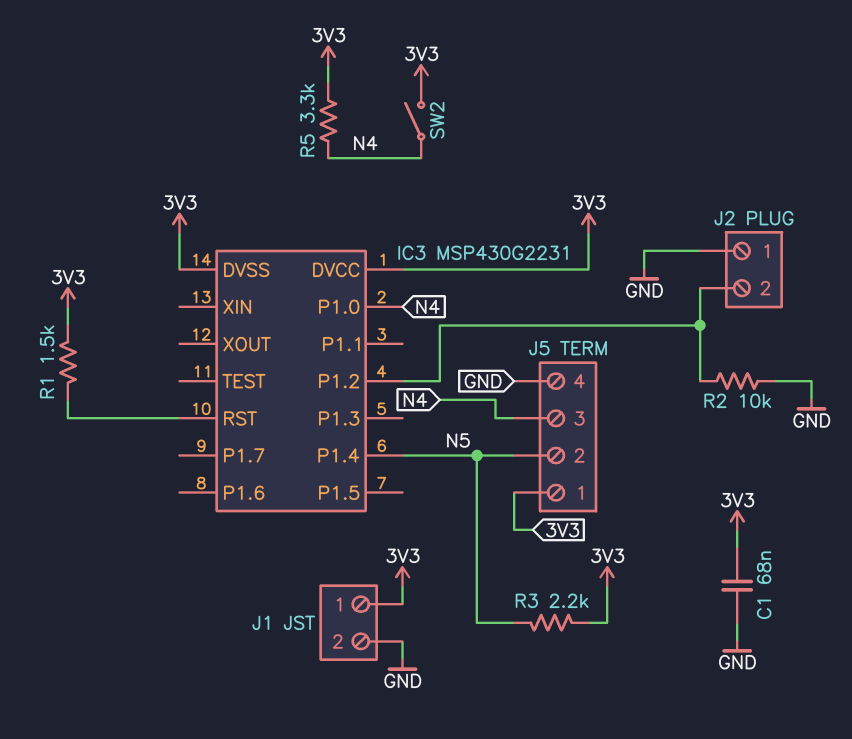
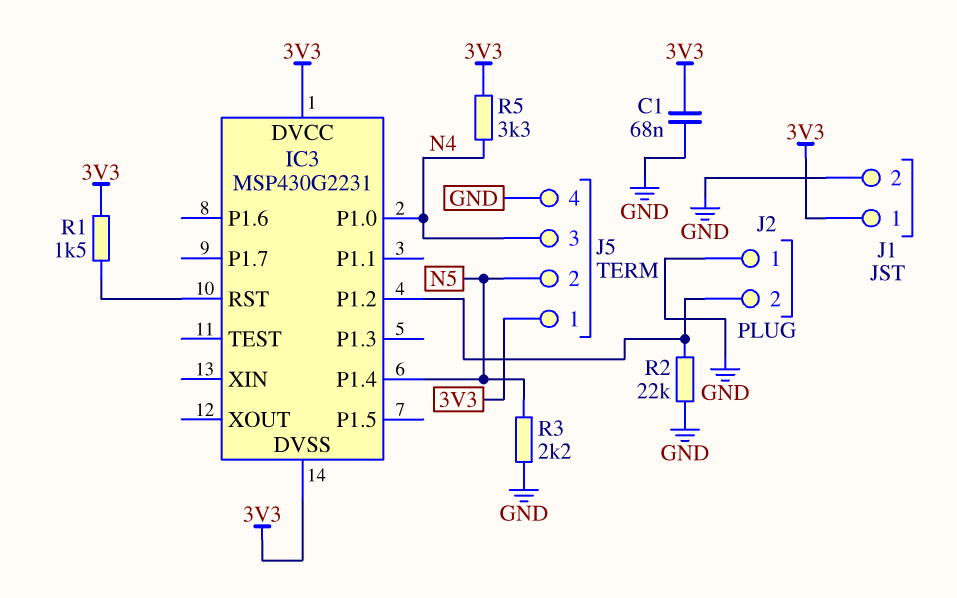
R2: 10k (GND, IC3/P1.2) -> 22k (GND, IC3/P1.2)
R3: 2.2k (3V3, N5) -> 2.2k (GND, N5)
SW2: switch (3V3, N4) -> none

